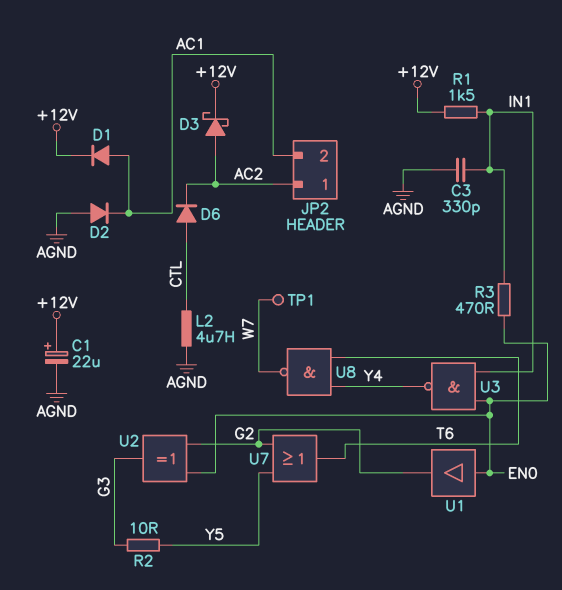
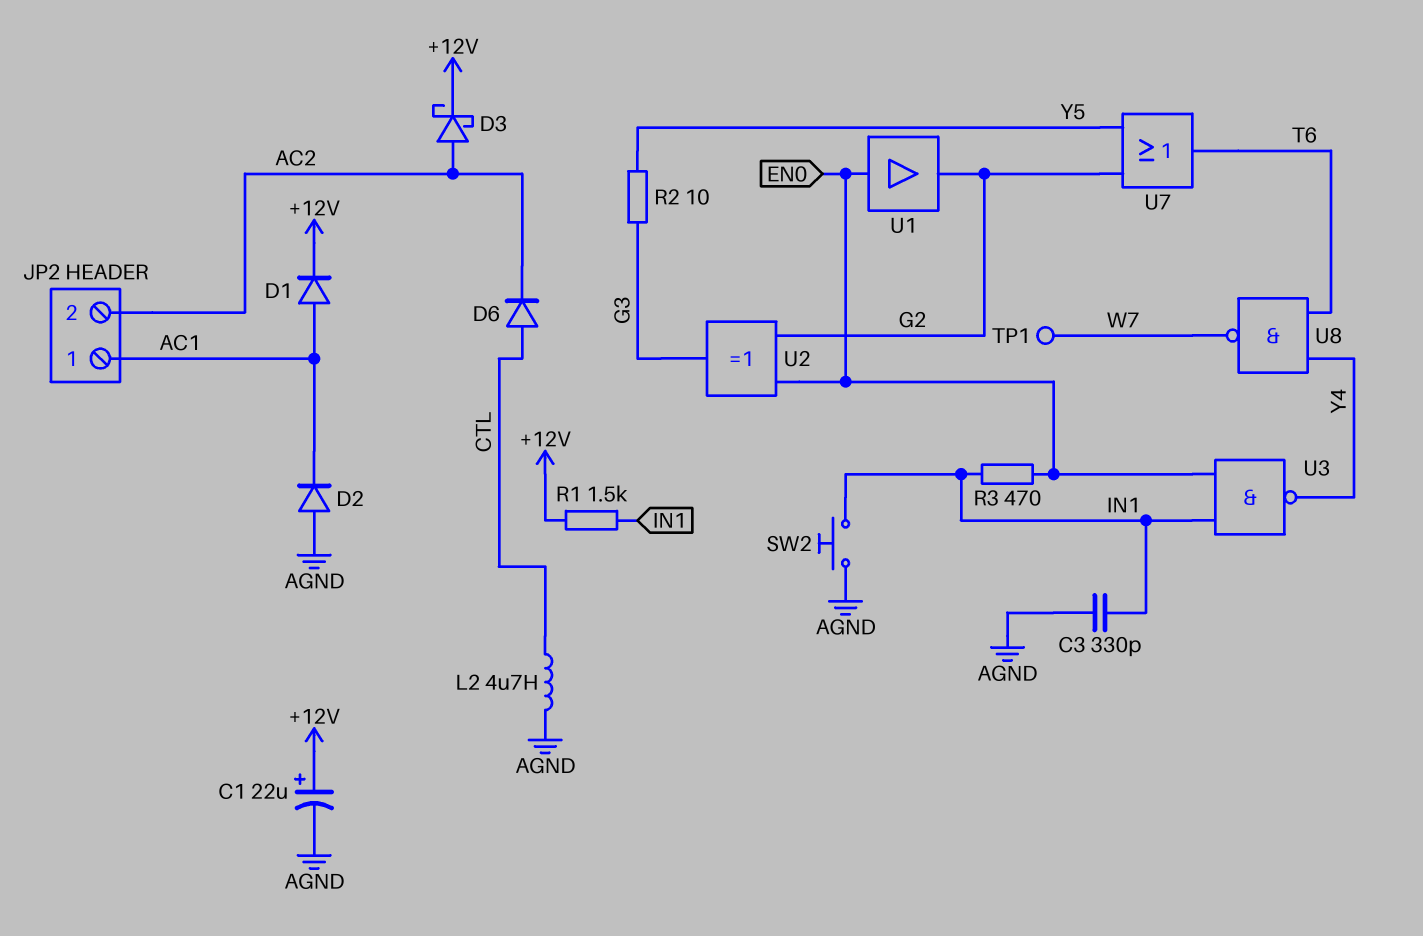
JP2 pin 1: AC2 -> AC1
JP2 pin 2: AC1 -> AC2
SW2: none -> button (AGND, IN1)

